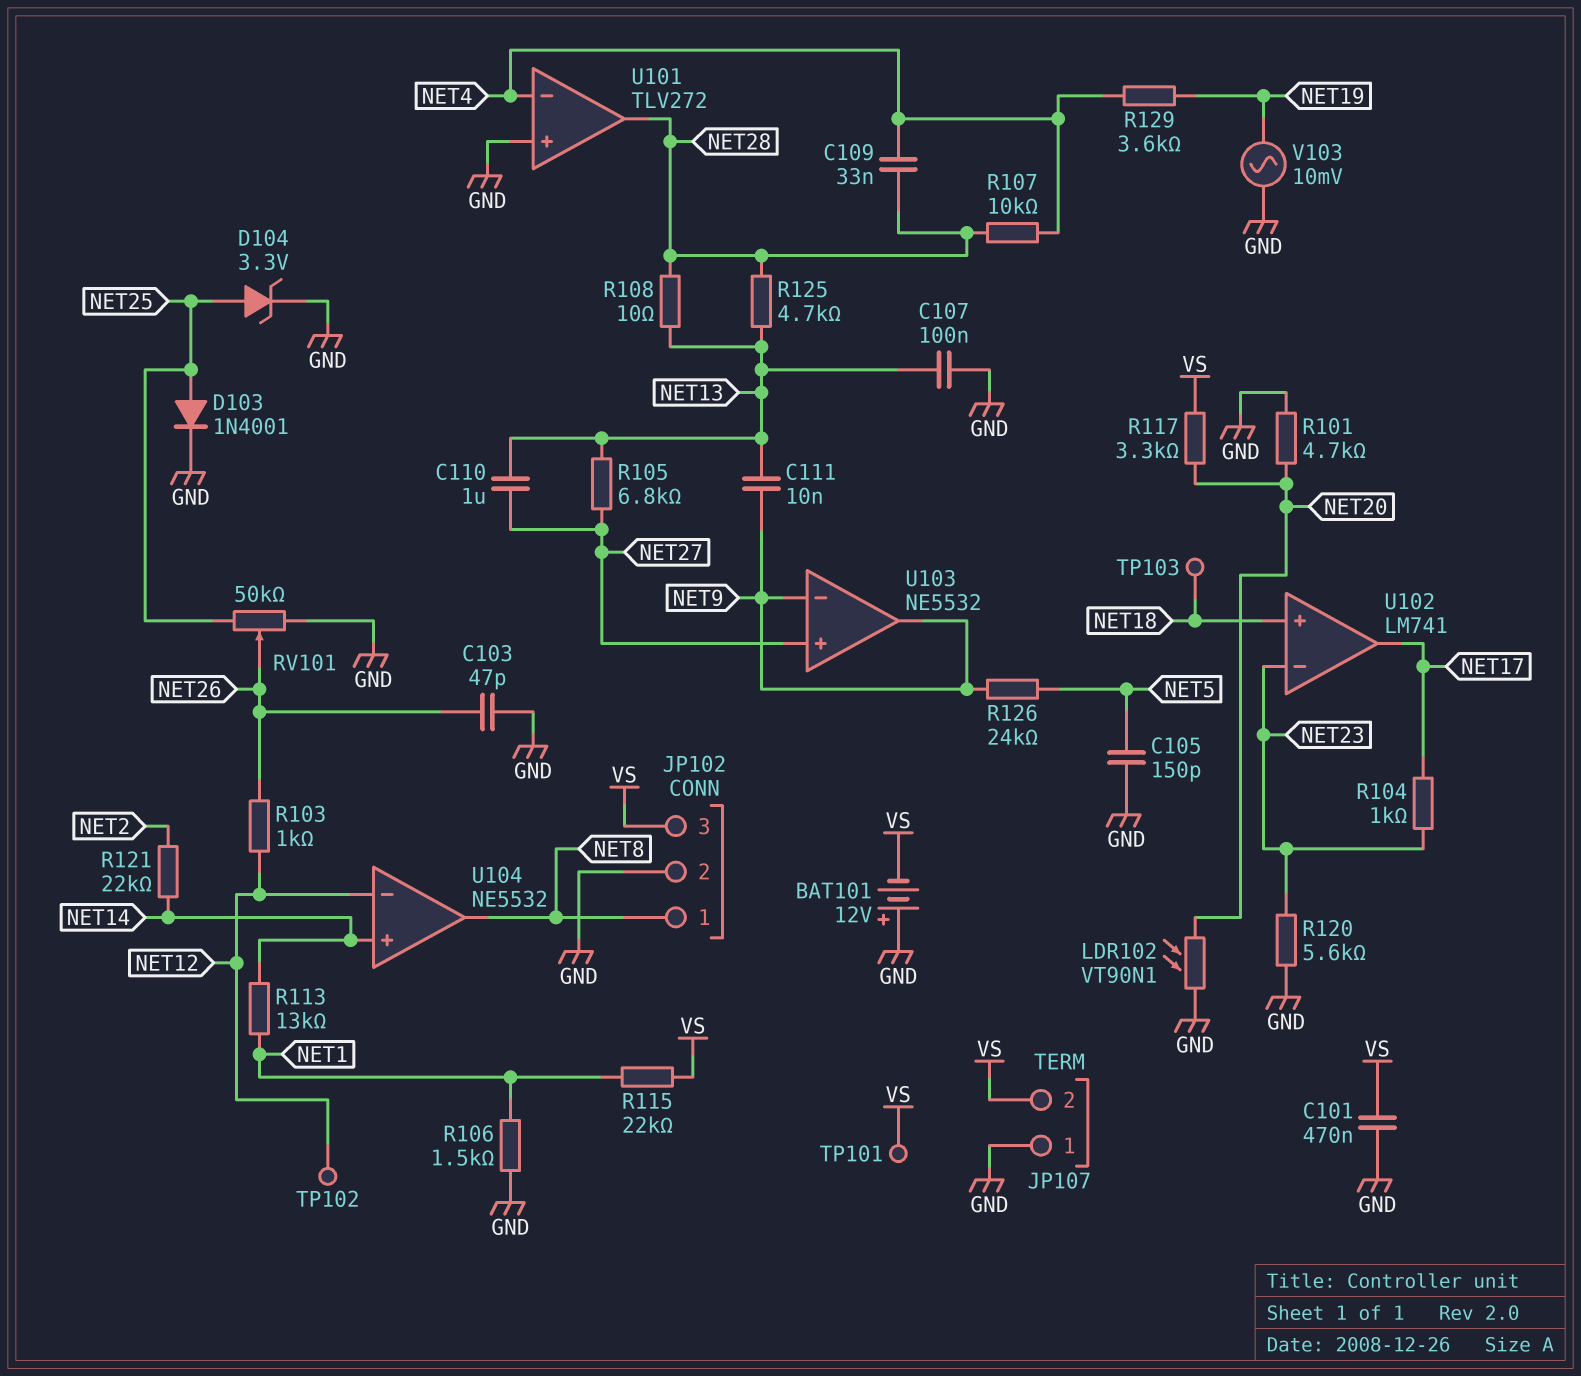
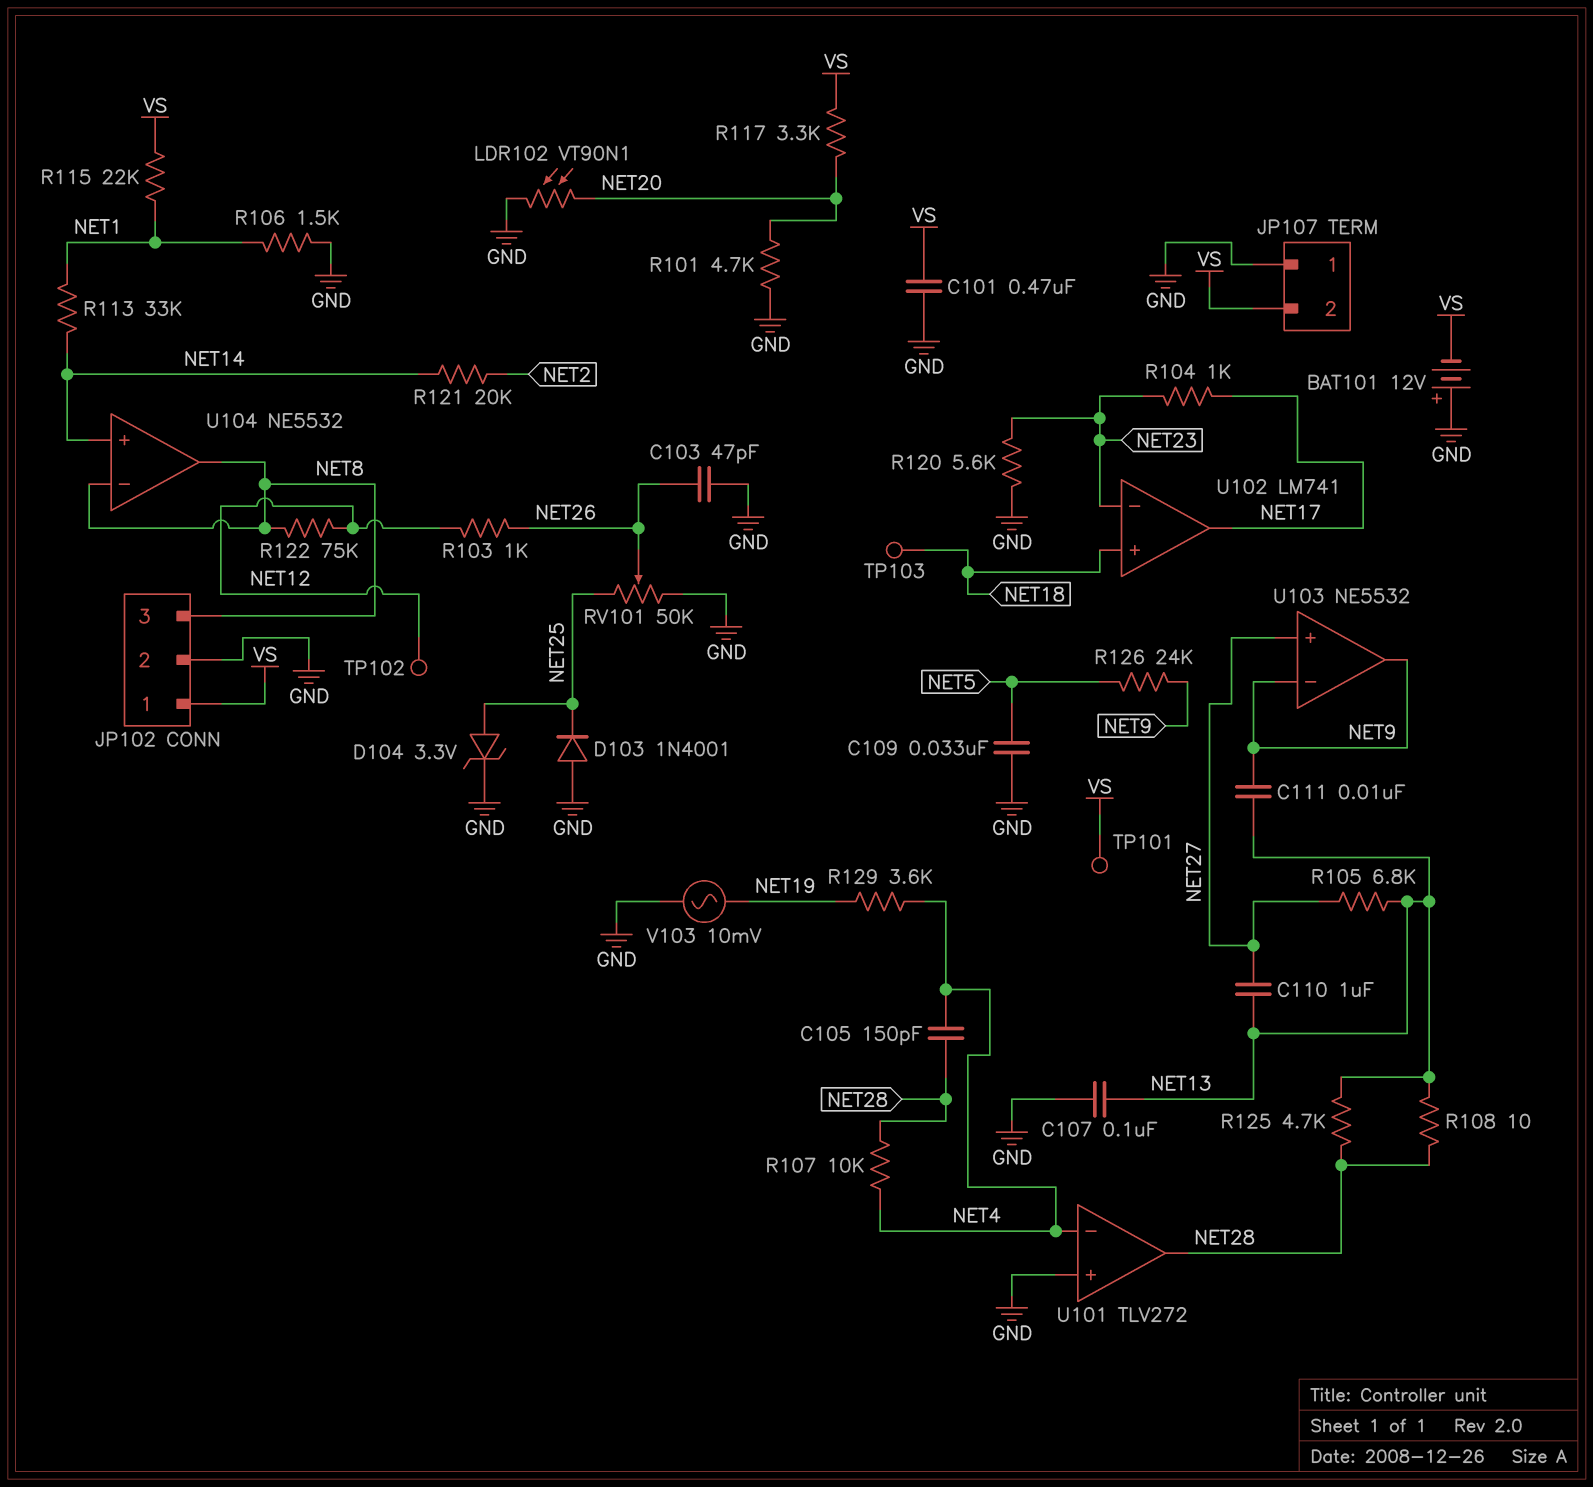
C105: 150pF (GND, NET5) -> 150pF (NET4, NET28)
C109: 33nF (NET4, NET28) -> 33nF (GND, NET5)
D103: diode 1N4001 (A NET25, K GND) -> diode 1N4001 (A GND, K NET25)
JP102 pin 1: NET8 -> VS
JP102 pin 3: VS -> NET8
R113: 13k (NET1, NET14) -> 33k (NET1, NET14)
R121: 22k (NET2, NET14) -> 20k (NET2, NET14)
R122: none -> 75k (NET8, NET12)
U104 pin in-: NET12 -> NET8

